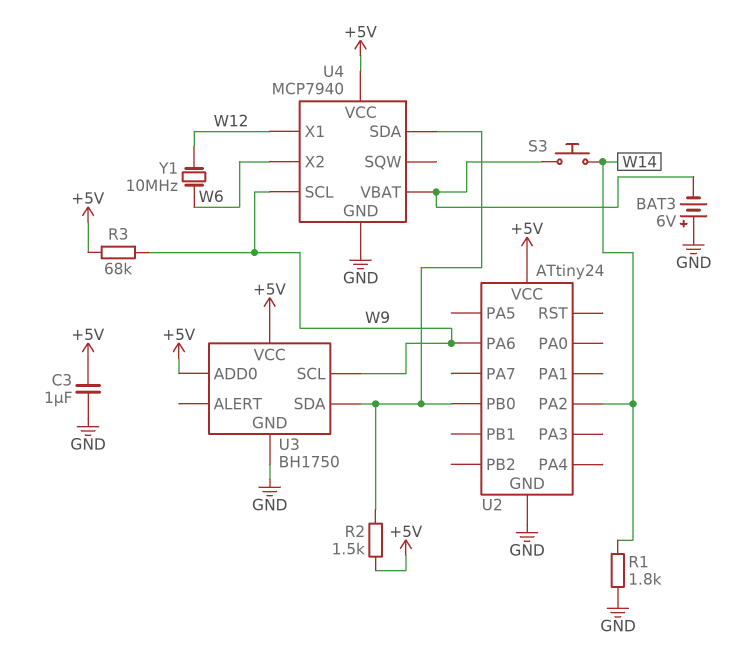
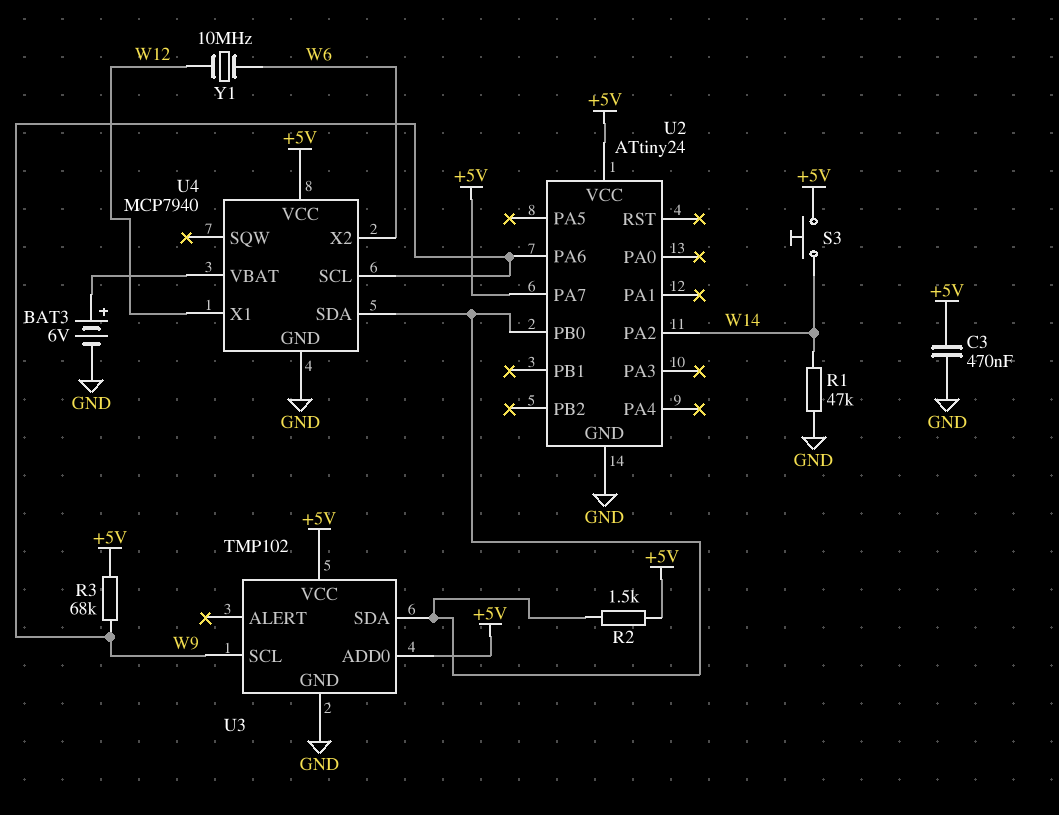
BAT3: 6V (plus GND, minus U4/VBAT) -> 6V (plus U4/VBAT, minus GND)
C3: 1uF (+5V, GND) -> 470nF (+5V, GND)
R1: 1.8k (GND, W14) -> 47k (GND, W14)
S3: button (U4/VBAT, W14) -> button (+5V, W14)
U2 pin PA7: none -> +5V
U3: BH1750 -> TMP102

